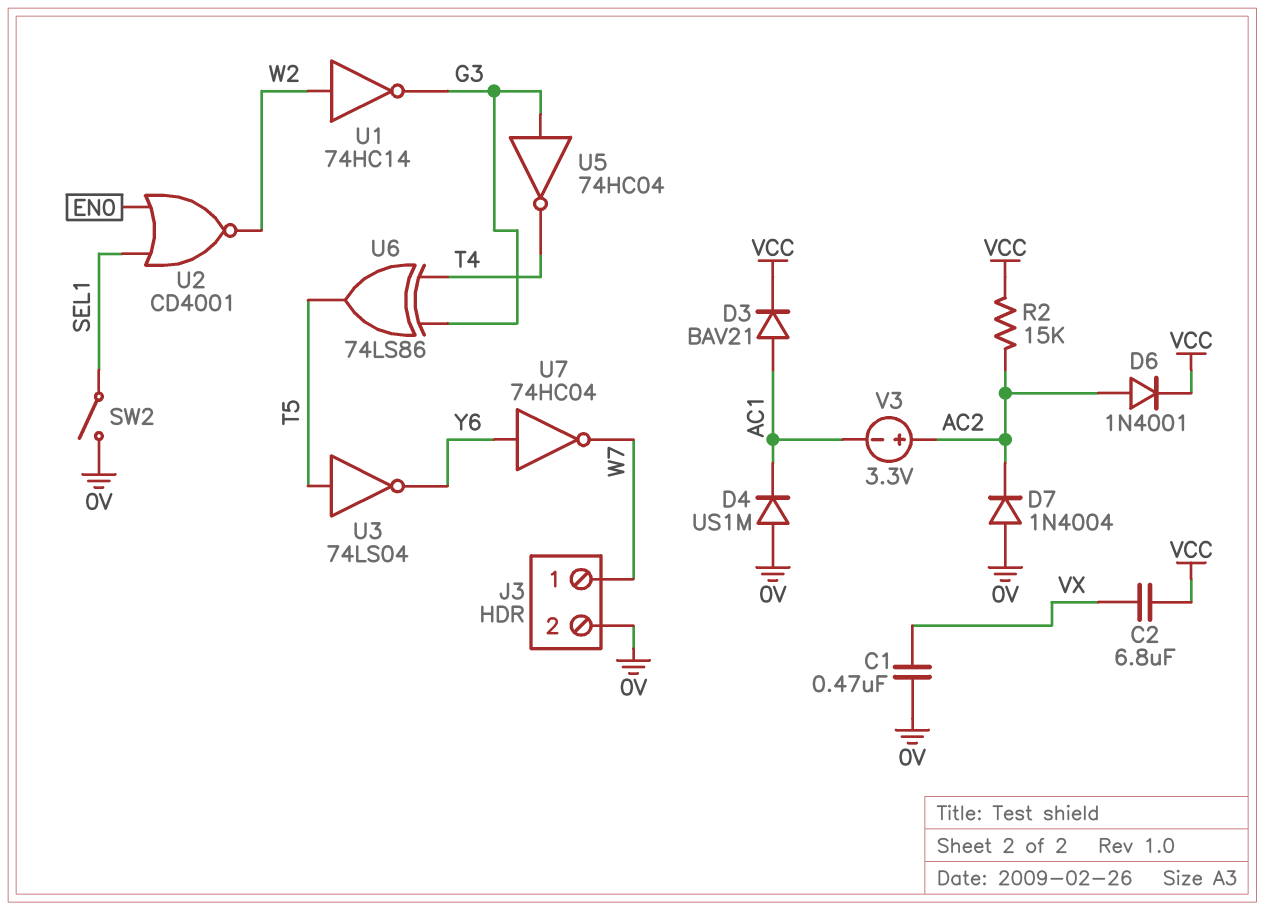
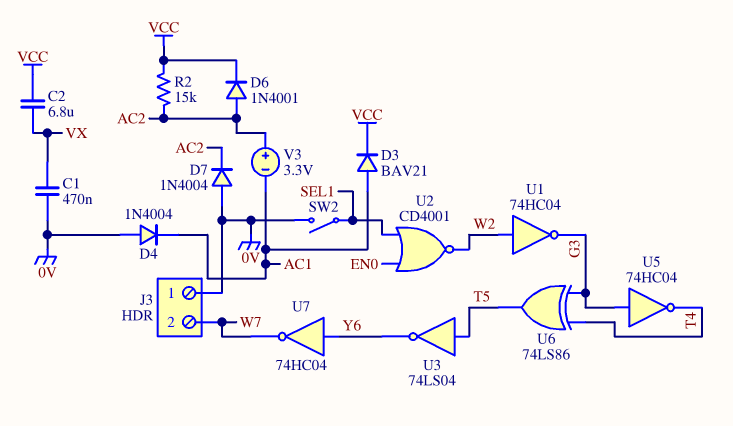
D4: diode US1M (A 0V, K AC1) -> diode 1N4004 (A 0V, K AC1)
J3 pin 1: W7 -> 0V
J3 pin 2: 0V -> W7
U1: NOT 74HC14 (in W2, out G3) -> NOT 74HC04 (in W2, out G3)

